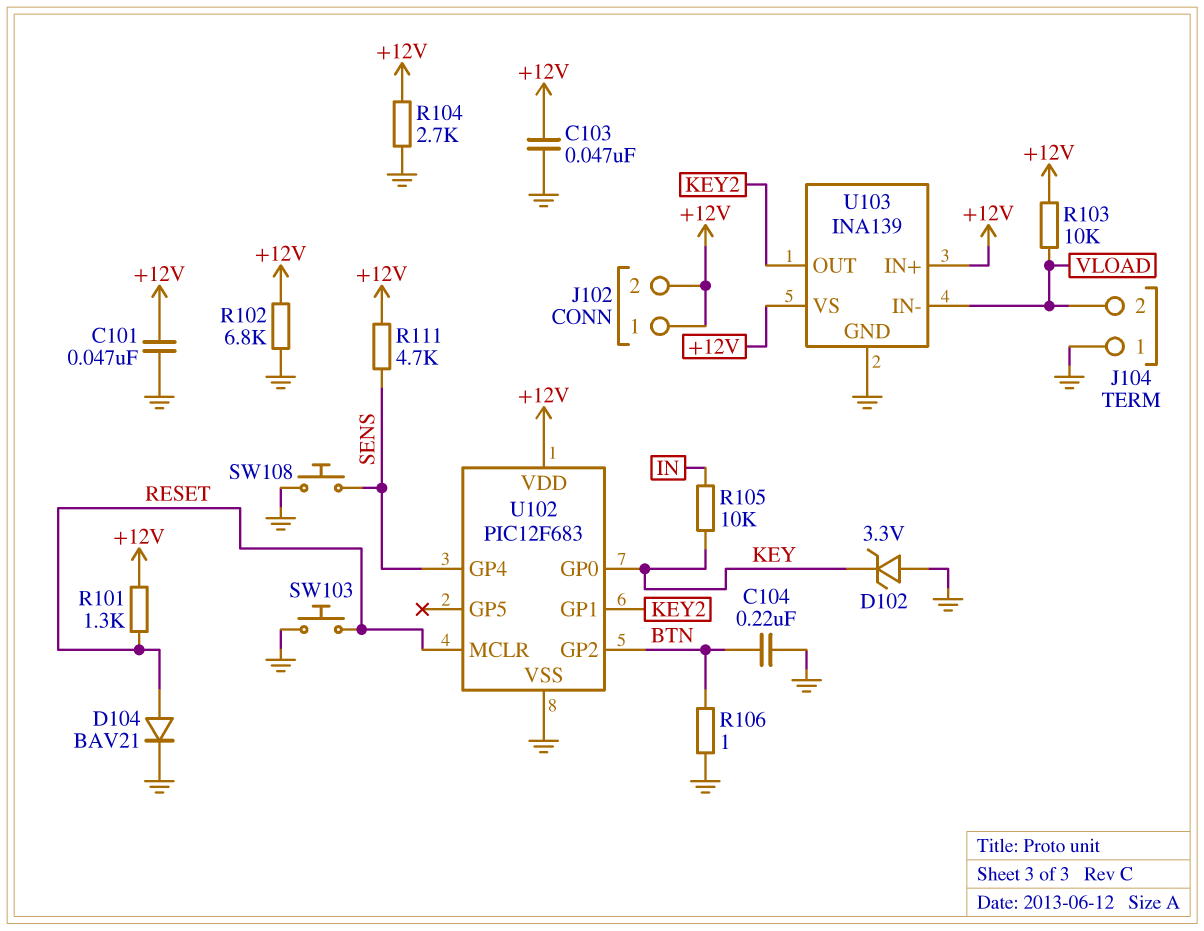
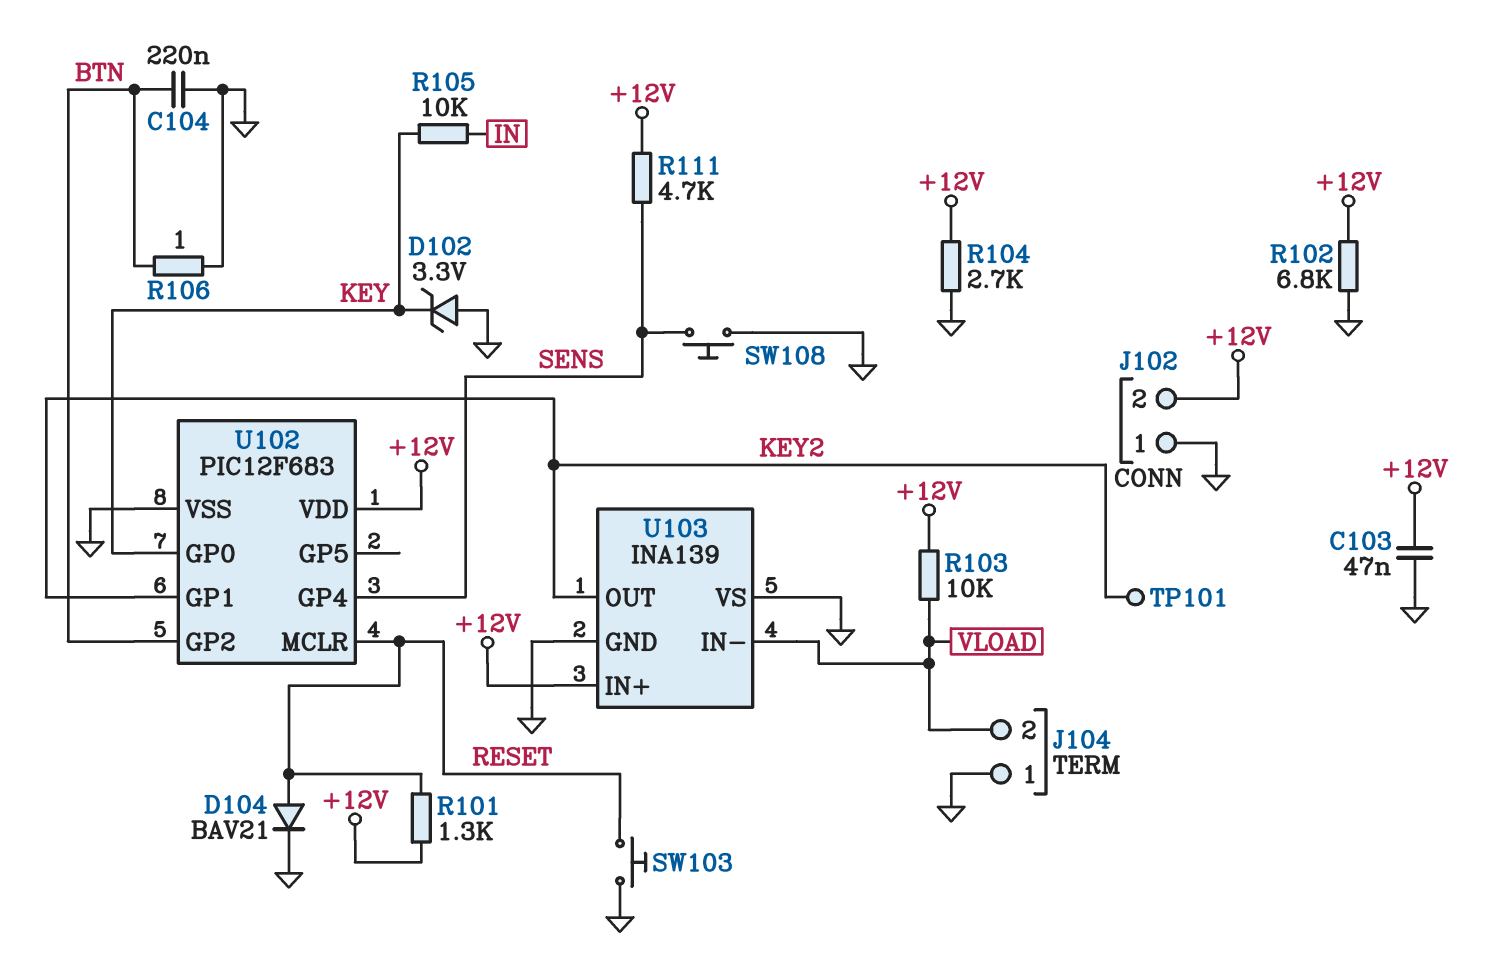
C101: 47nF (+12V, GND) -> none
J102 pin 1: +12V -> GND
TP101: none -> test point (KEY2)
U103 pin VS: +12V -> GND

